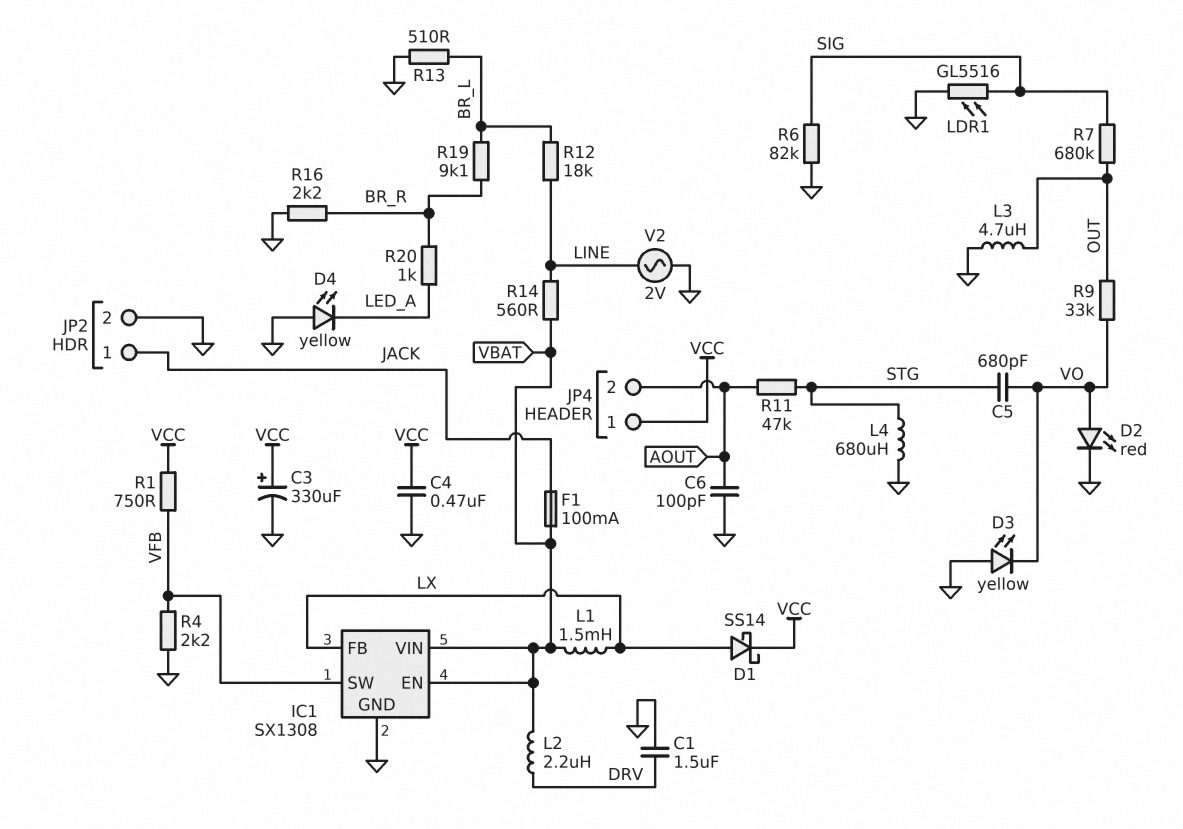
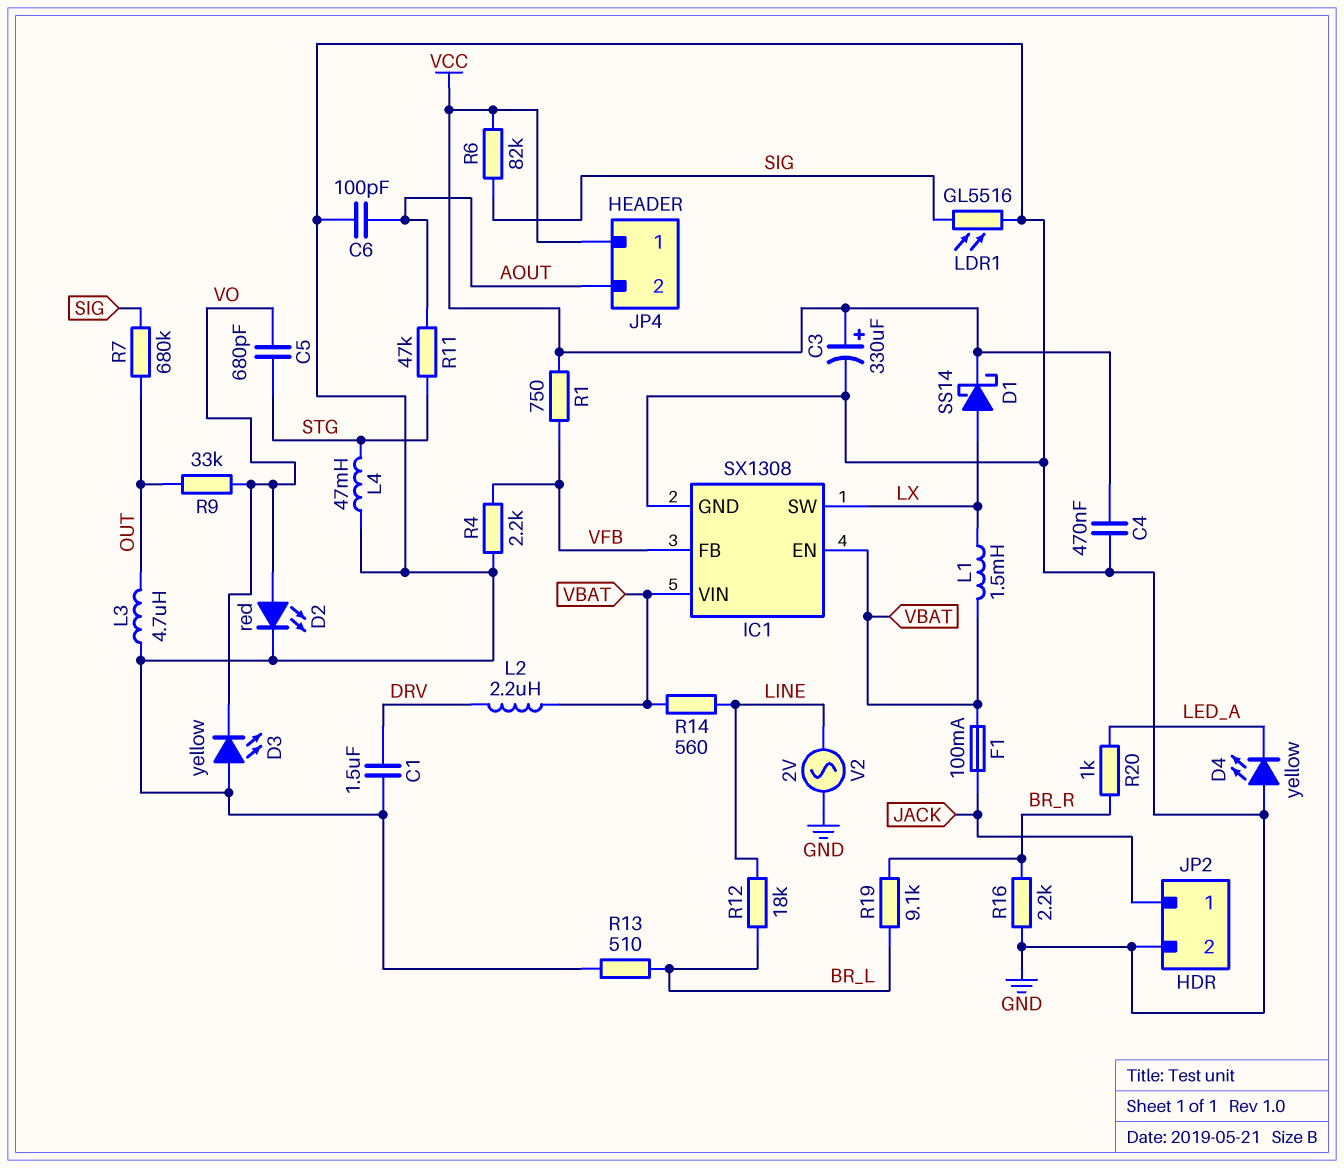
IC1 pin FB: LX -> VFB
IC1 pin SW: VFB -> LX
L4: 680uH (GND, STG) -> 47mH (GND, STG)
R6: 82k (GND, SIG) -> 82k (SIG, VCC)

